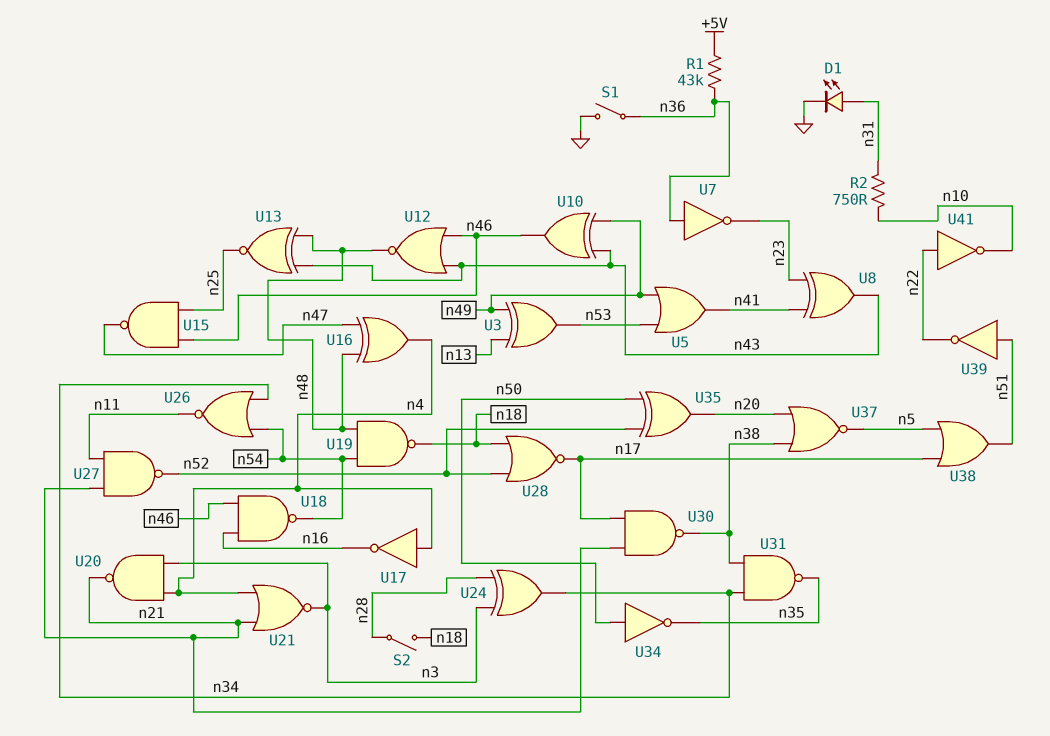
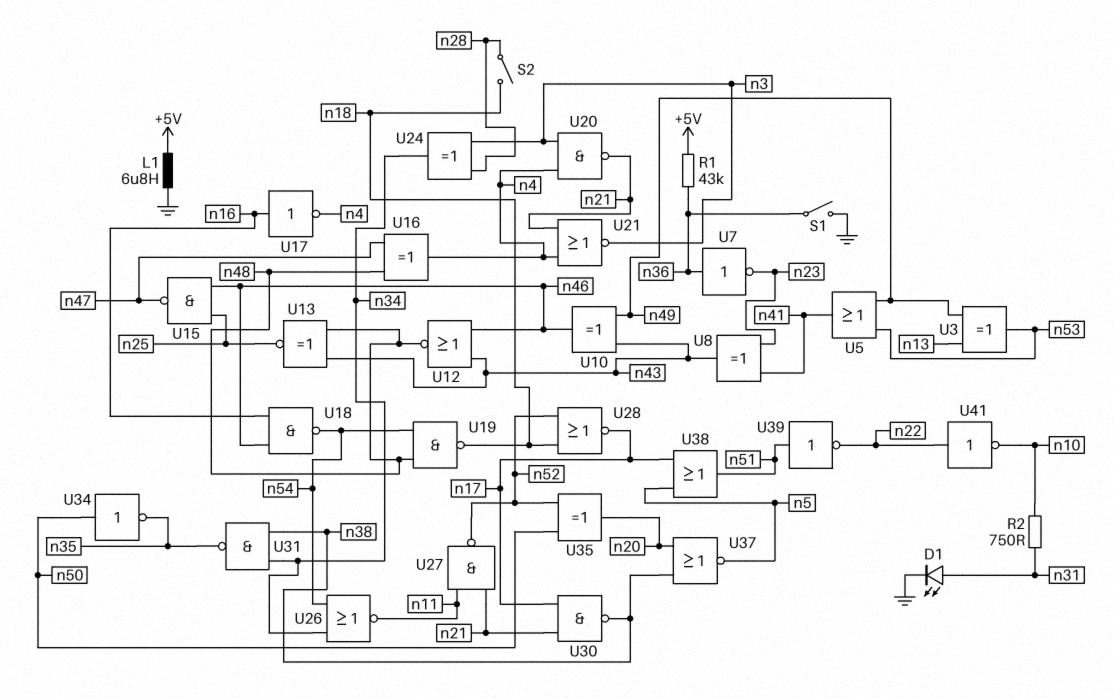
L1: none -> 6.8uH (+5V, GND)
U17: NOT (in n4, out n16) -> NOT (in n16, out n4)

